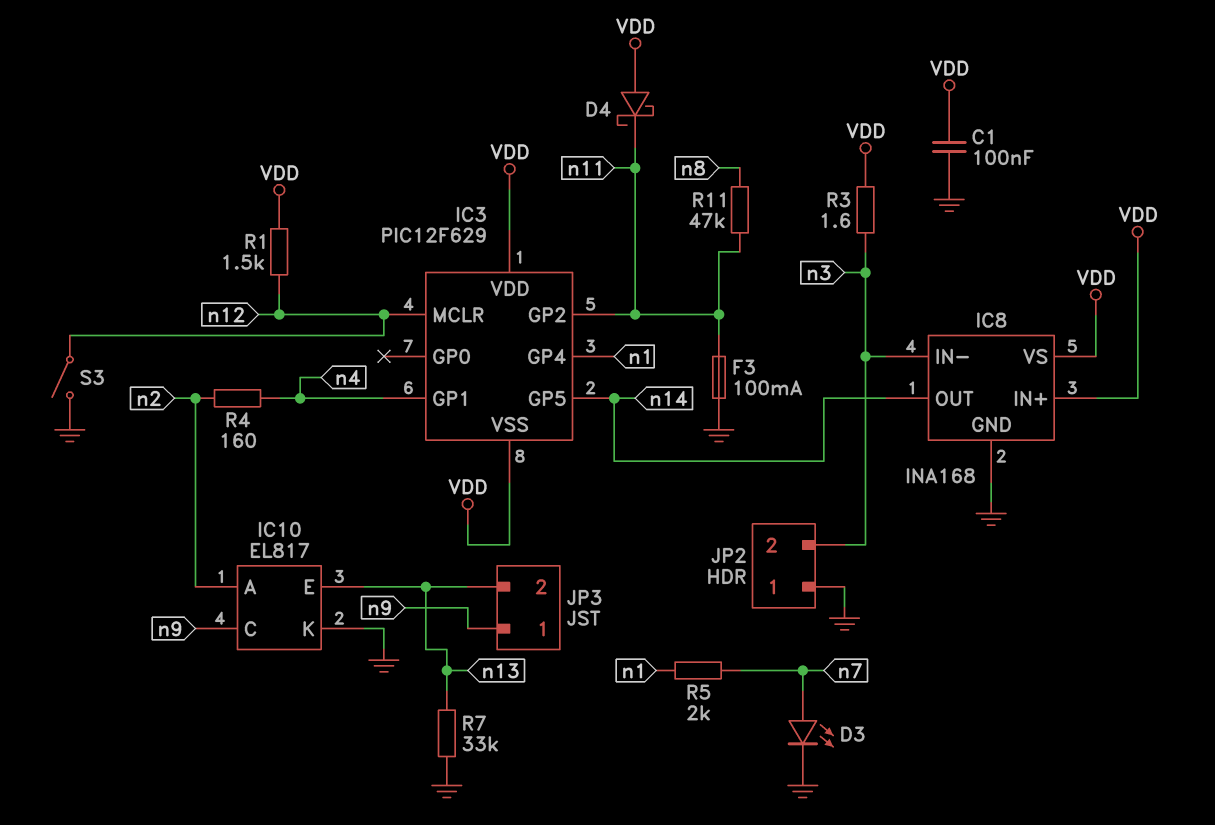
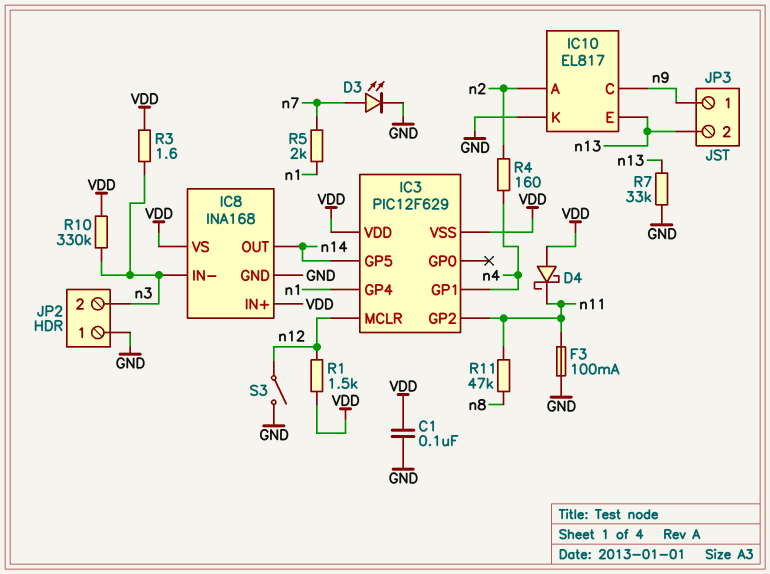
R10: none -> 330k (VDD, n3)

